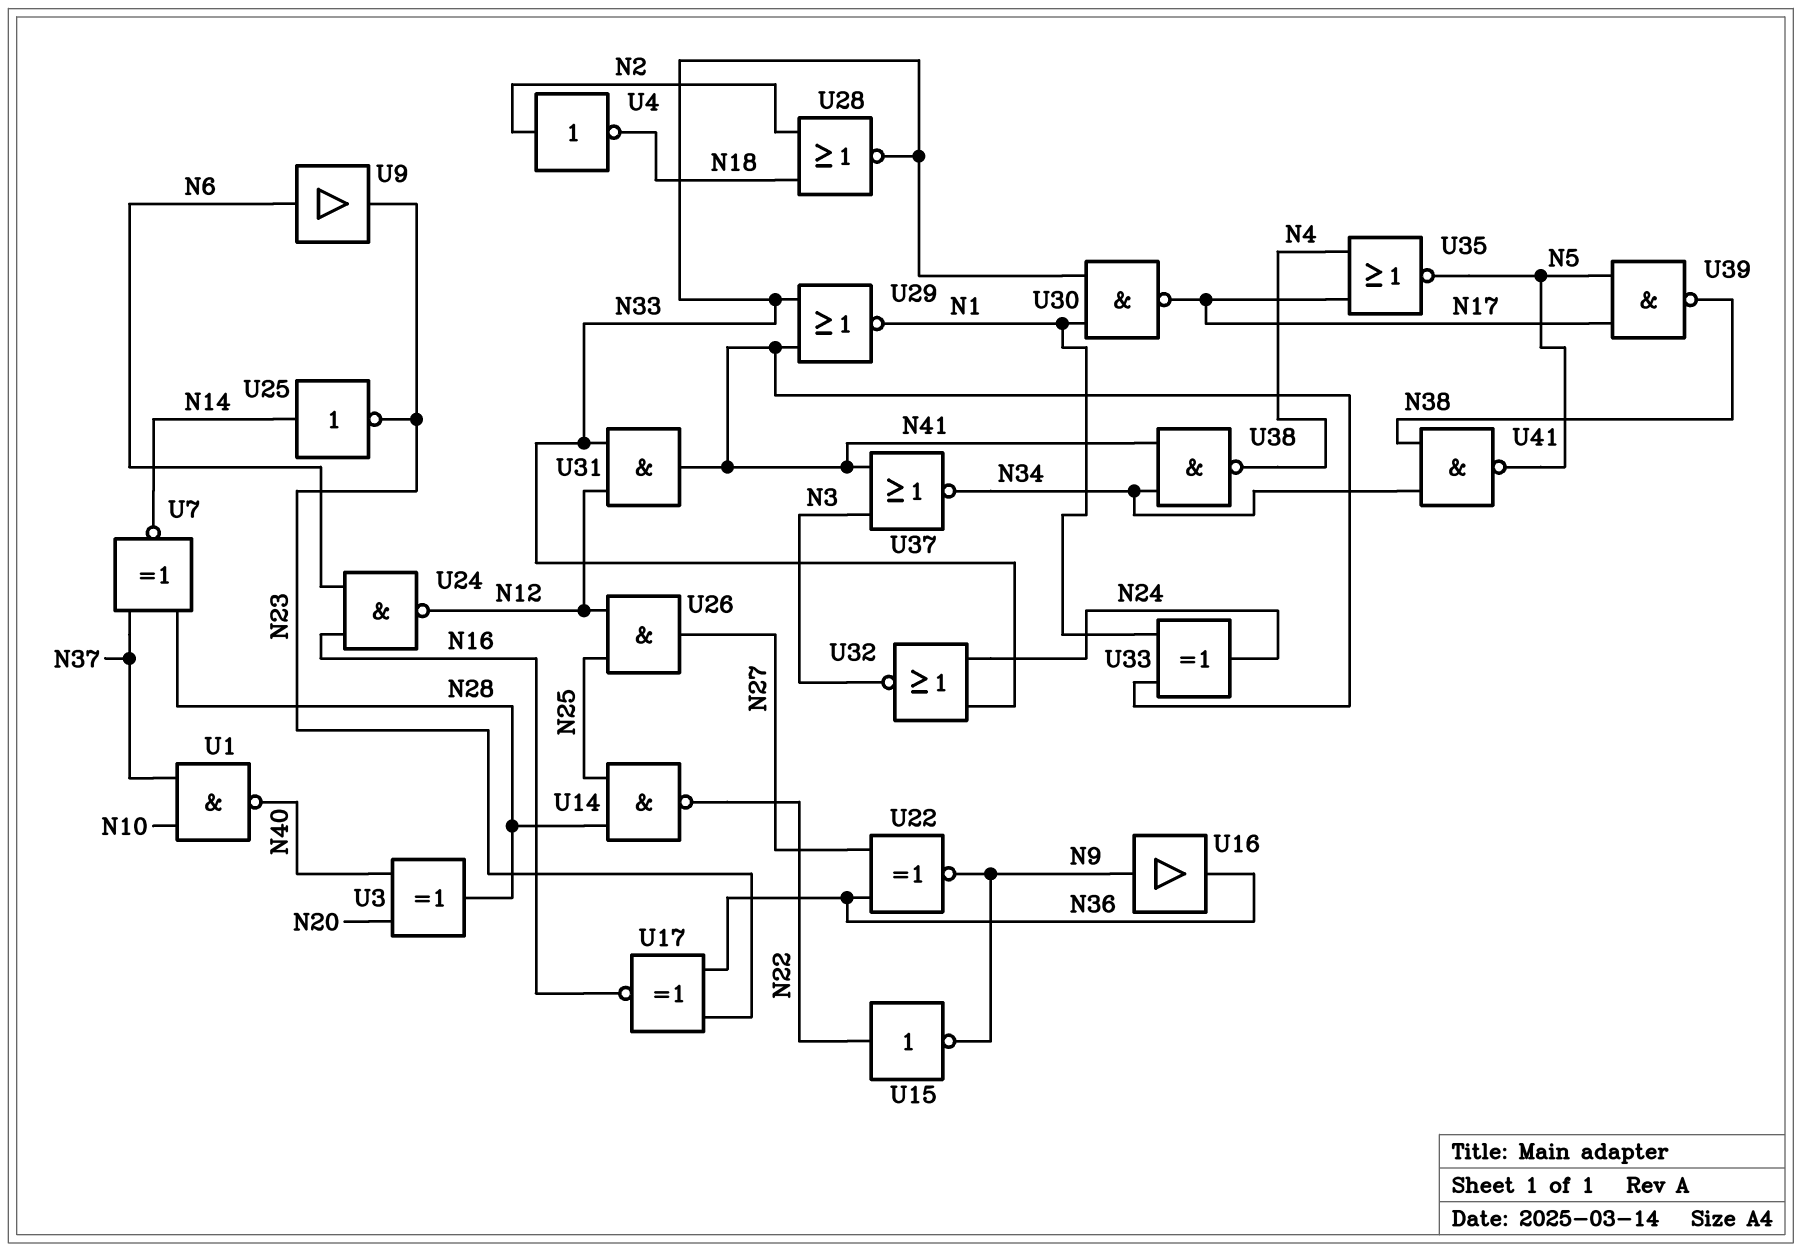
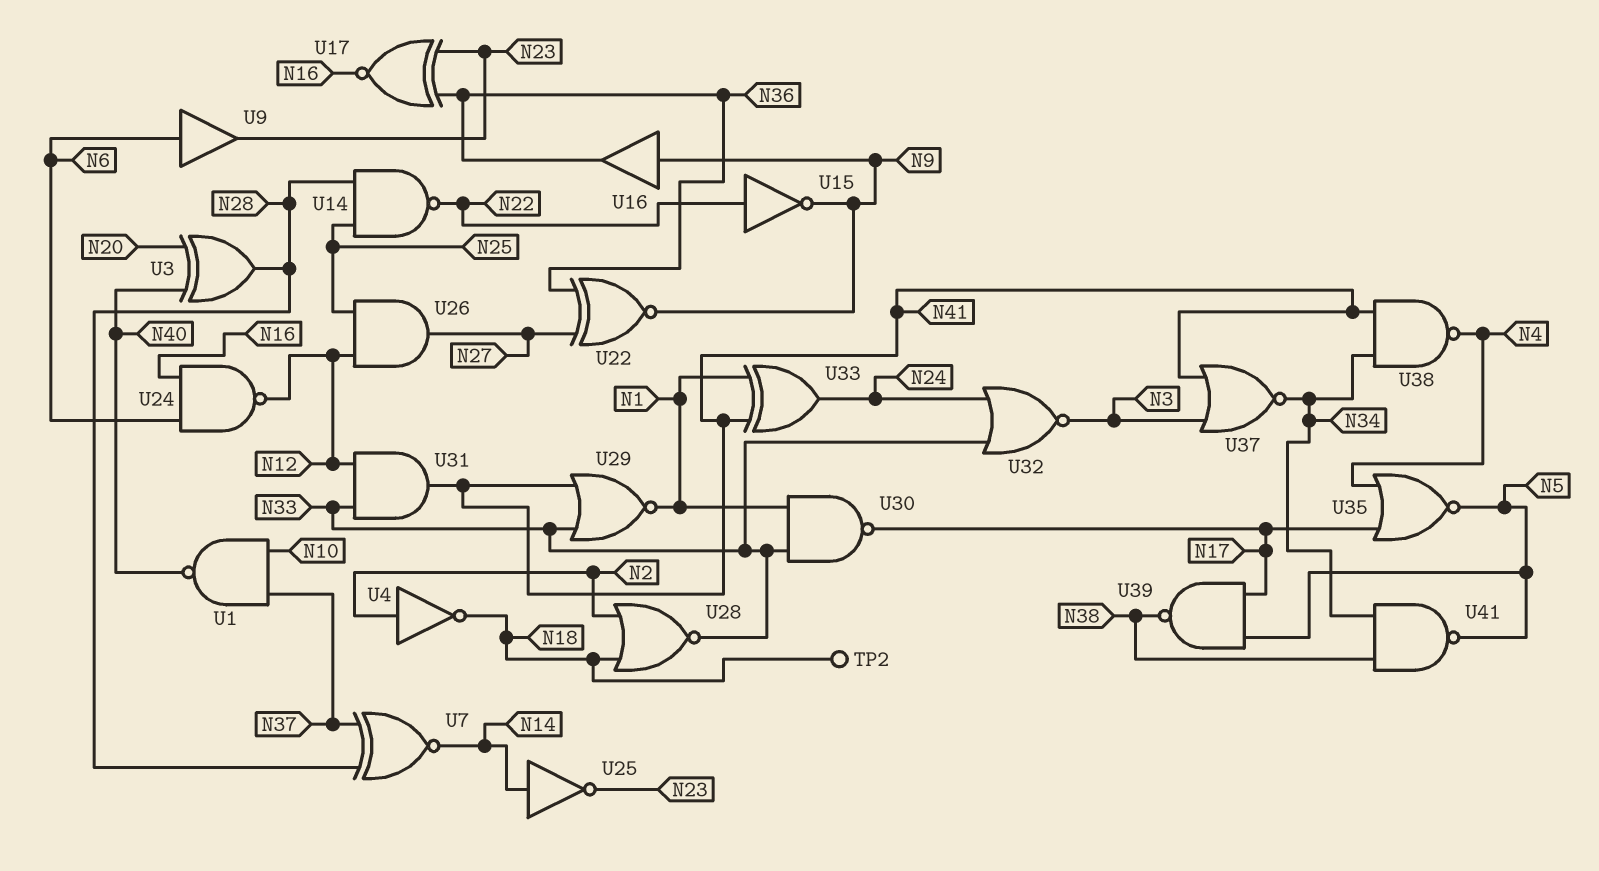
TP2: none -> test point (N18)

